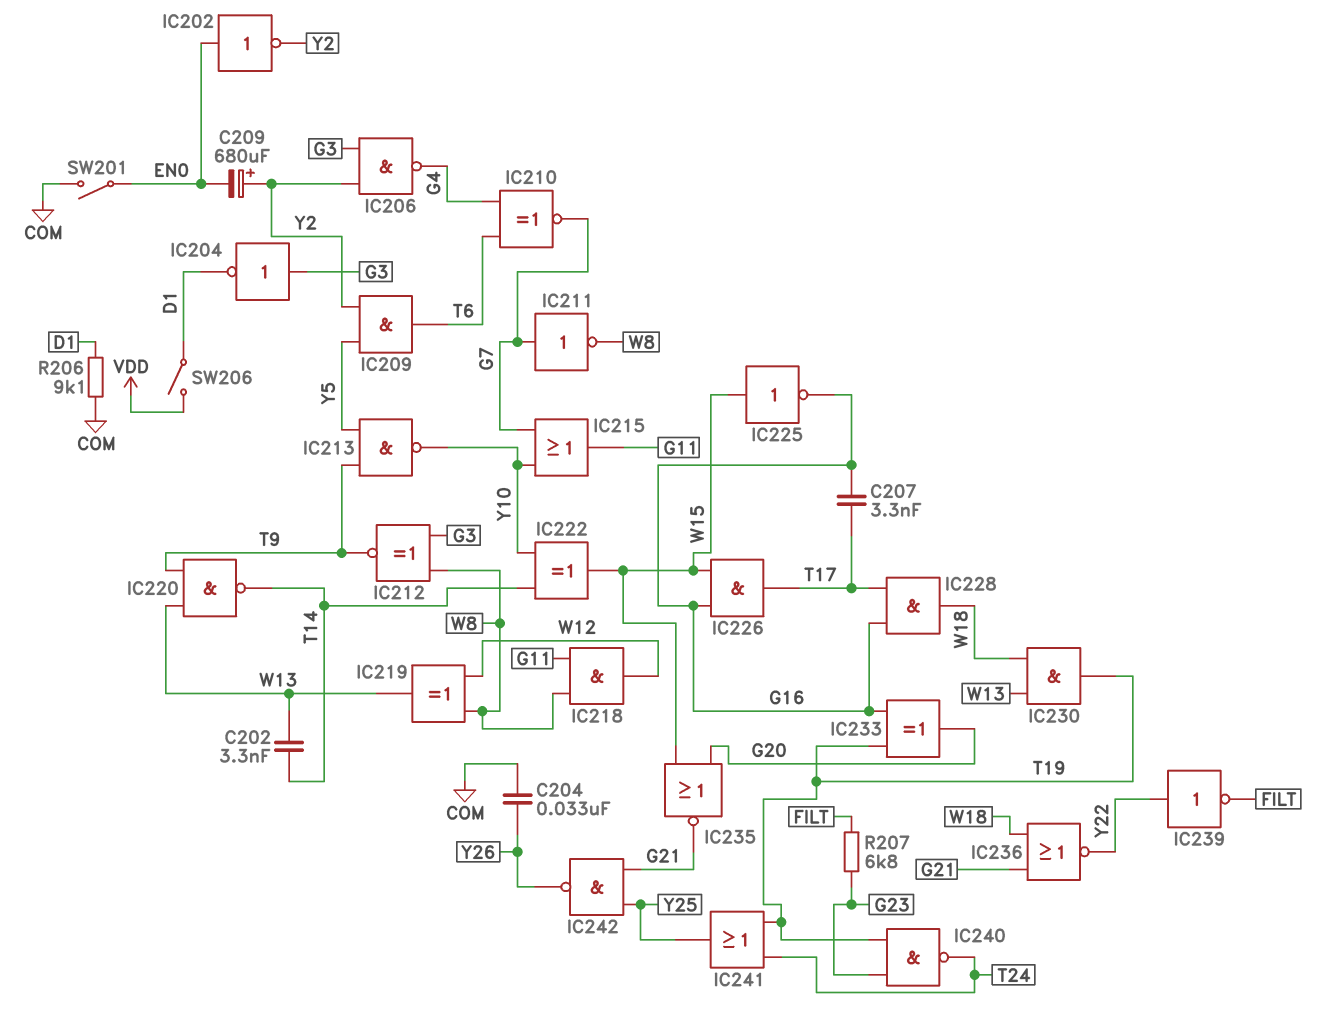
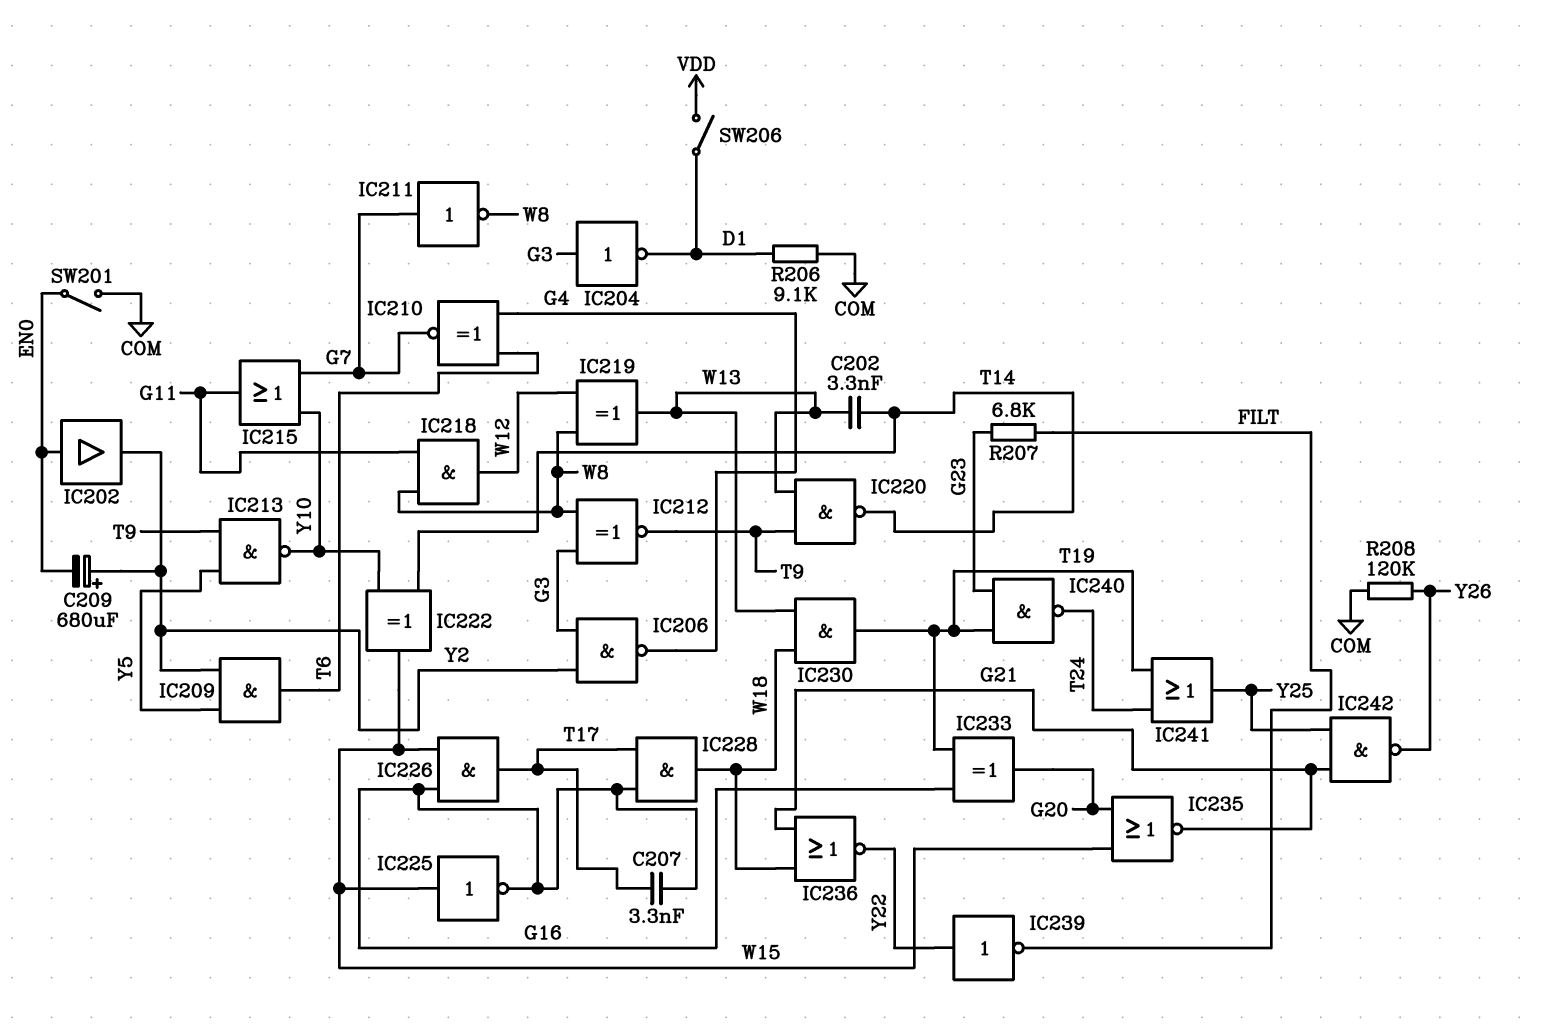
C204: 33nF (COM, Y26) -> none
IC202: NOT (in EN0, out Y2) -> buffer (in EN0, out Y2)
R208: none -> 120k (COM, Y26)

